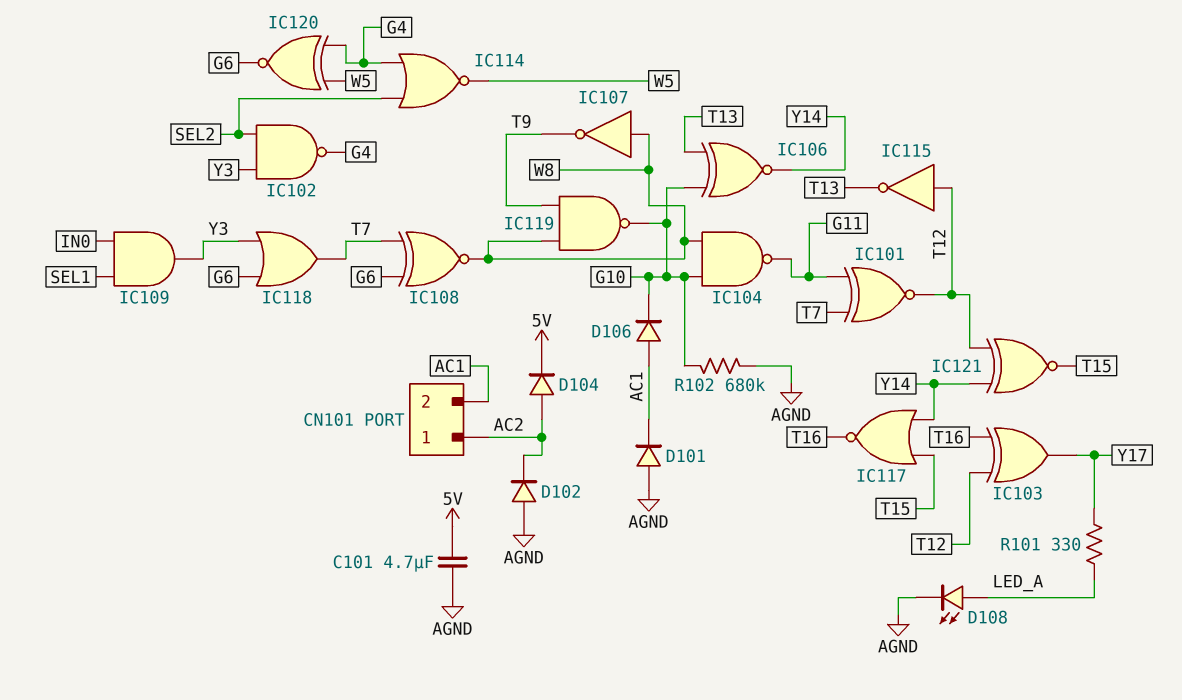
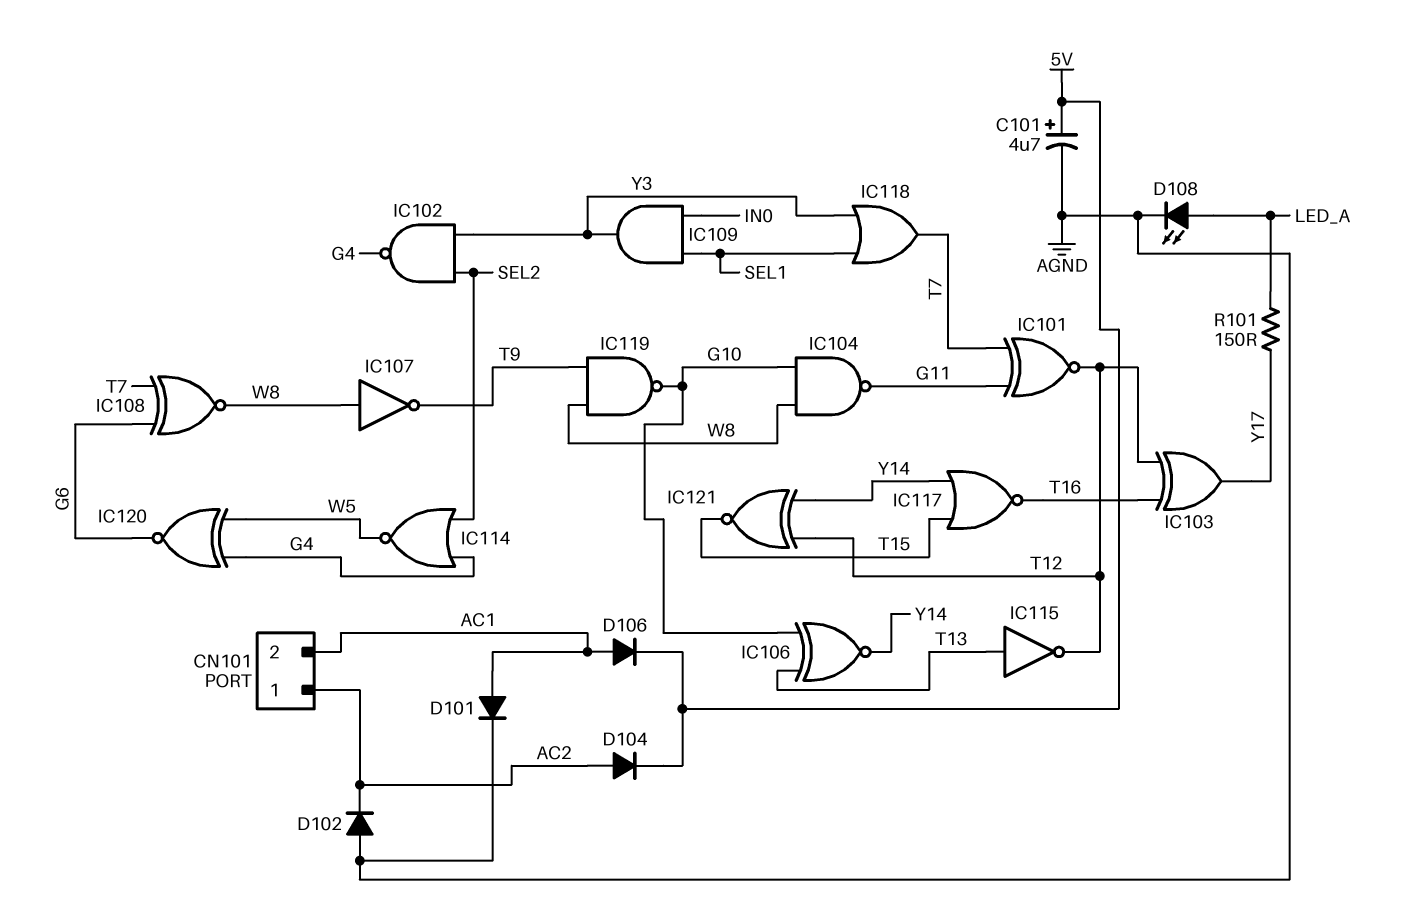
C101: 4.7uF (5V, AGND) -> 4.7uF (plus 5V, minus AGND)
D101: diode (A AGND, K AC1) -> diode (A AC1, K AGND)
D106: diode (A AC1, K G10) -> diode (A AC1, K 5V)
IC115: NOT (in T12, out T13) -> NOT (in T13, out T12)
IC118: OR (in G6, in Y3, out T7) -> OR (in SEL1, in Y3, out T7)
R101: 330 (LED_A, Y17) -> 150 (LED_A, Y17)
R102: 680k (AGND, G10) -> none

